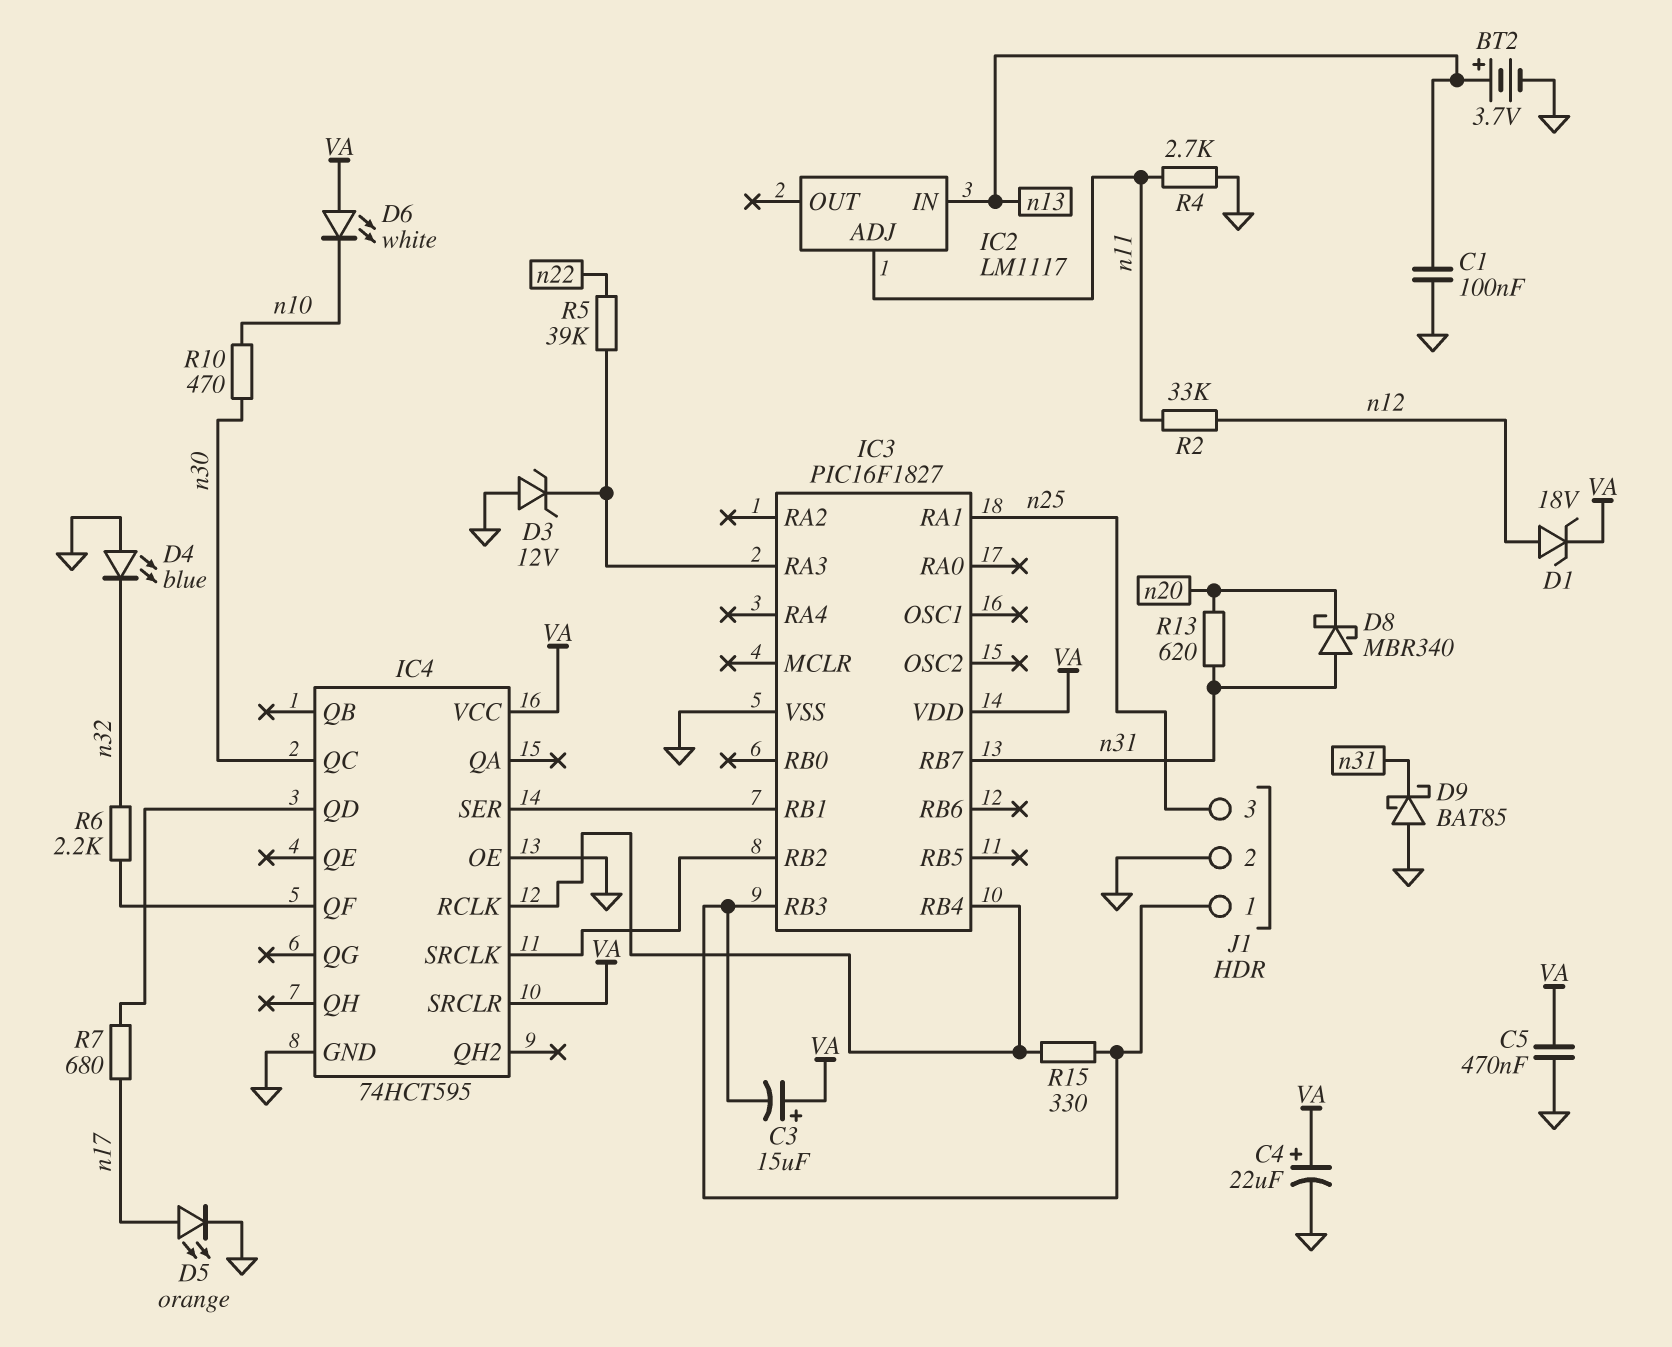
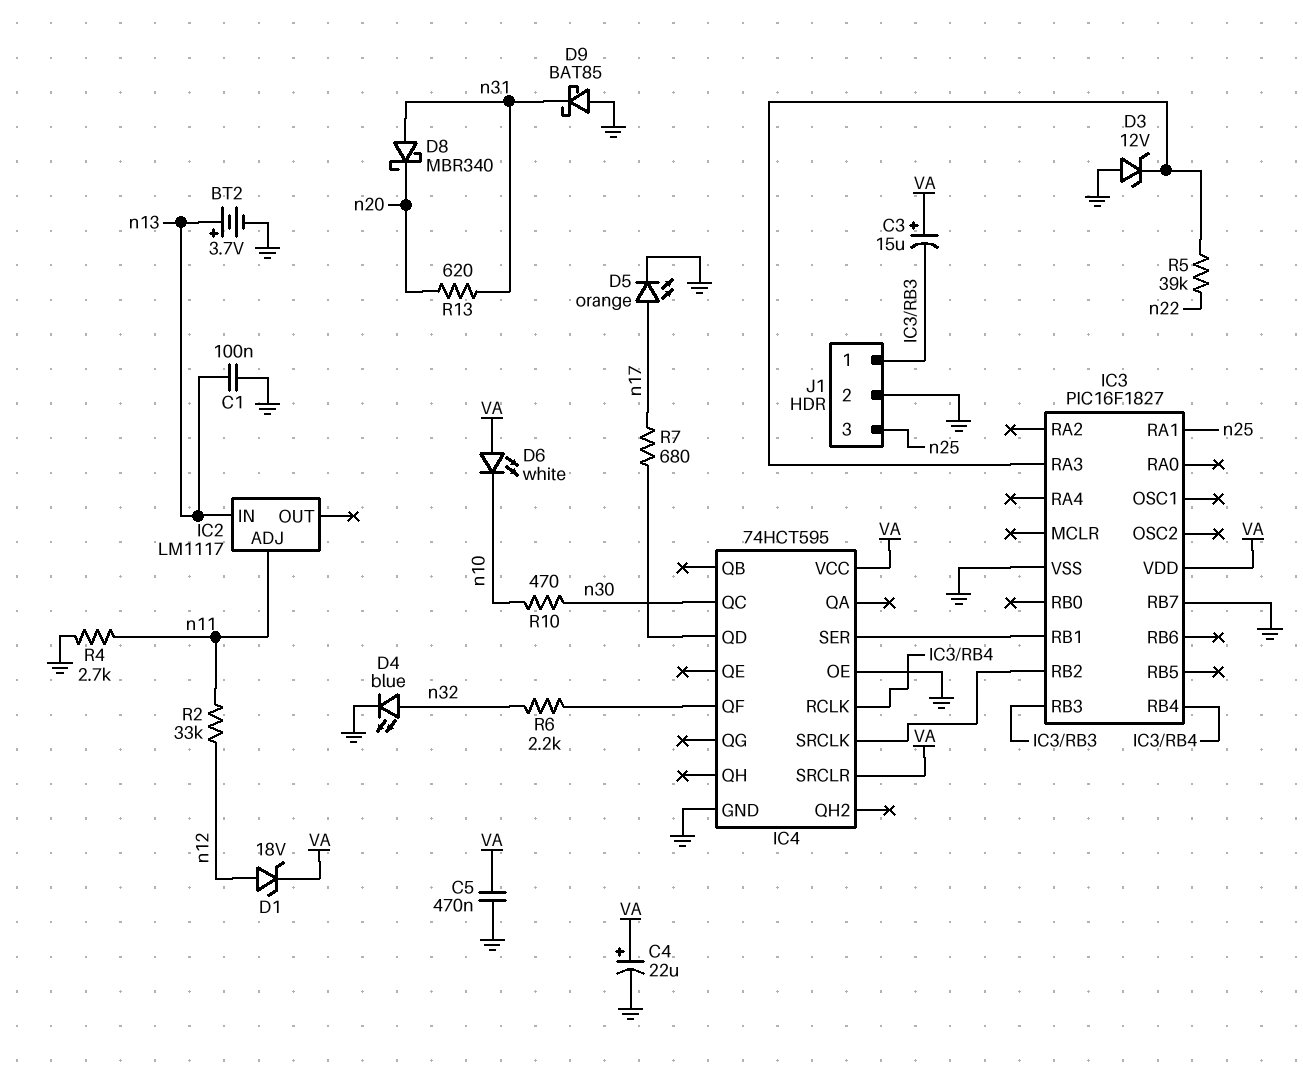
D4: LED blue (A GND, K n32) -> LED blue (A n32, K GND)
IC3 pin RB7: n31 -> GND
R15: 330 (IC3/RB3, IC3/RB4) -> none

